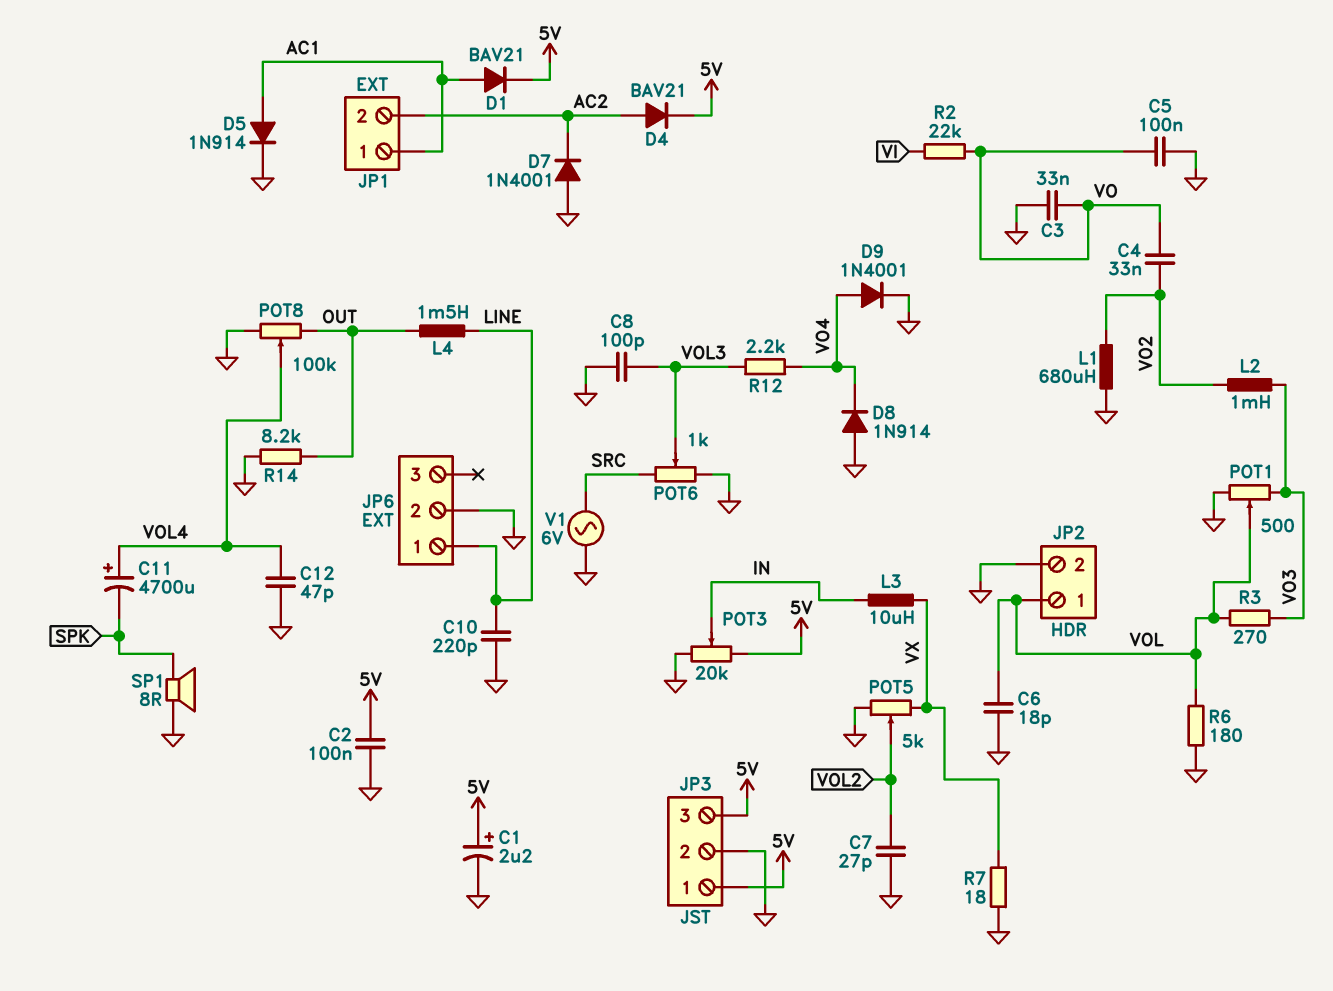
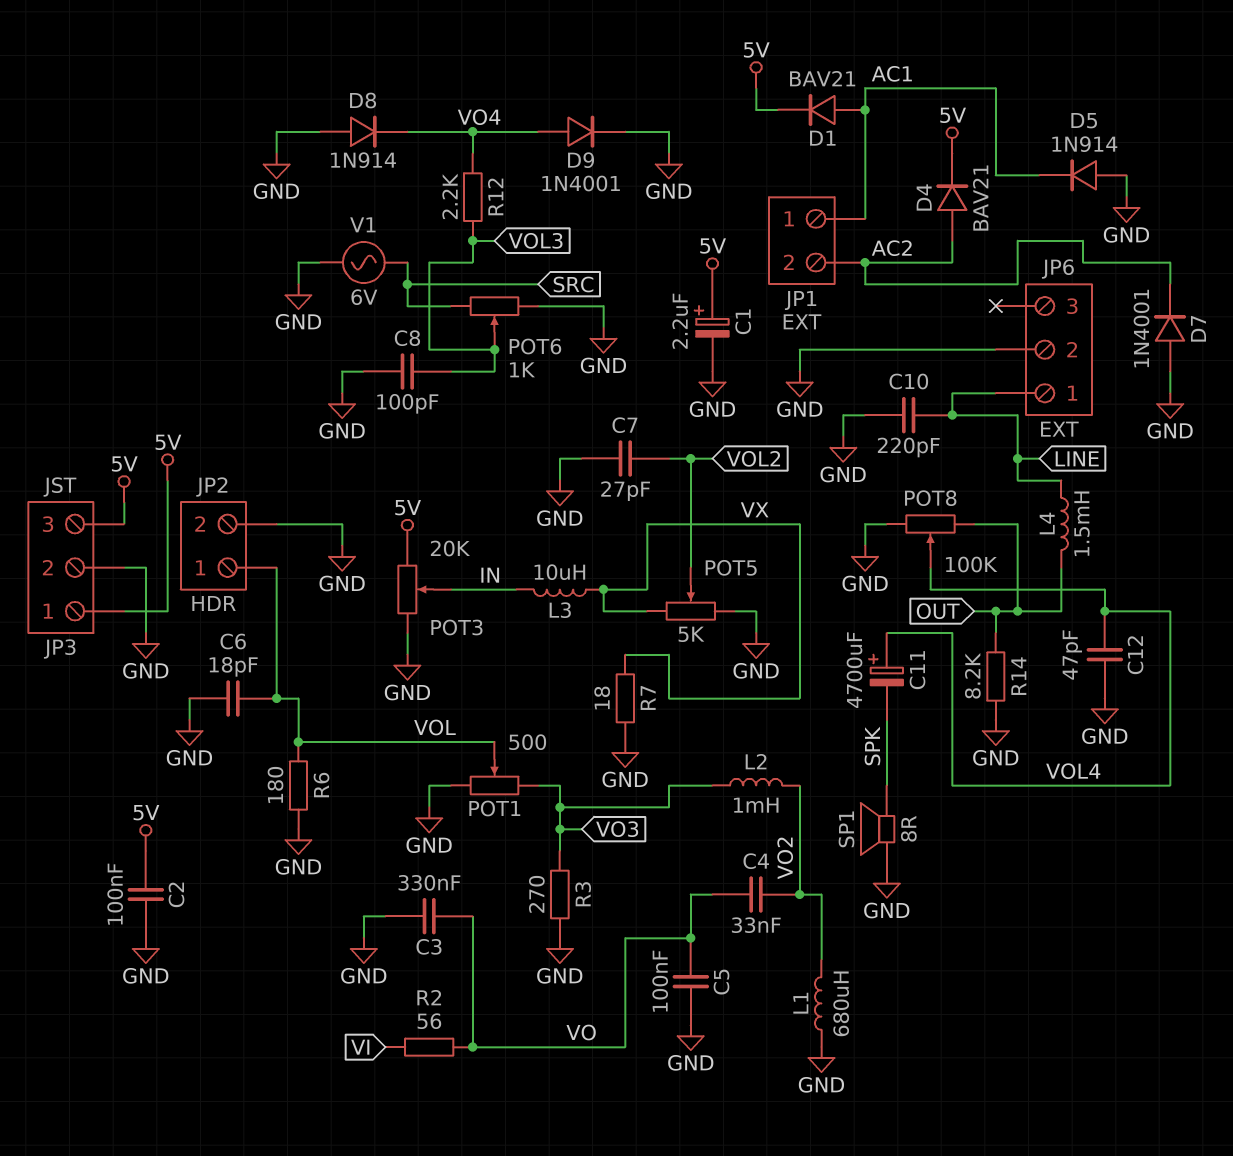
C3: 33nF (GND, VO) -> 330nF (GND, VO)
D5: diode 1N914 (A AC1, K GND) -> diode 1N914 (A GND, K AC1)
R2: 22k (VI, VO) -> 56 (VI, VO)
R3: 270 (VO3, VOL) -> 270 (GND, VO3)

